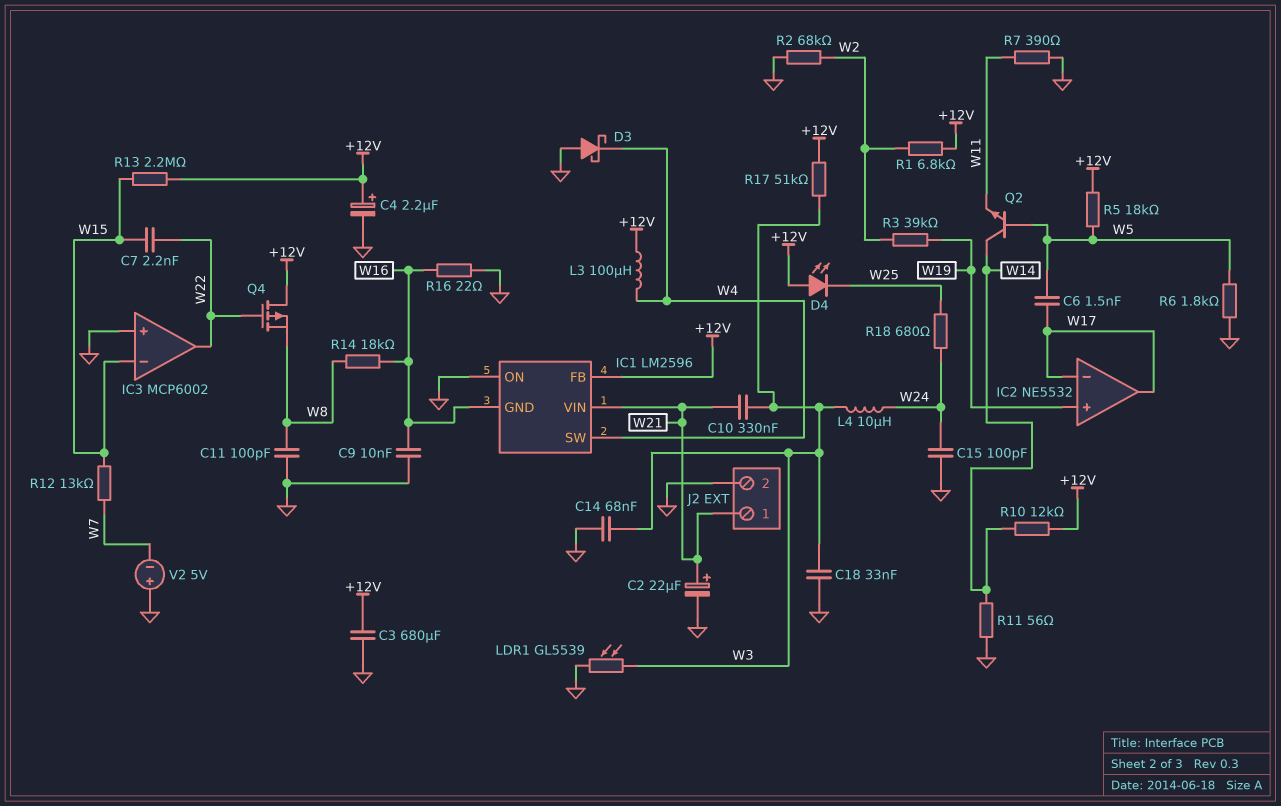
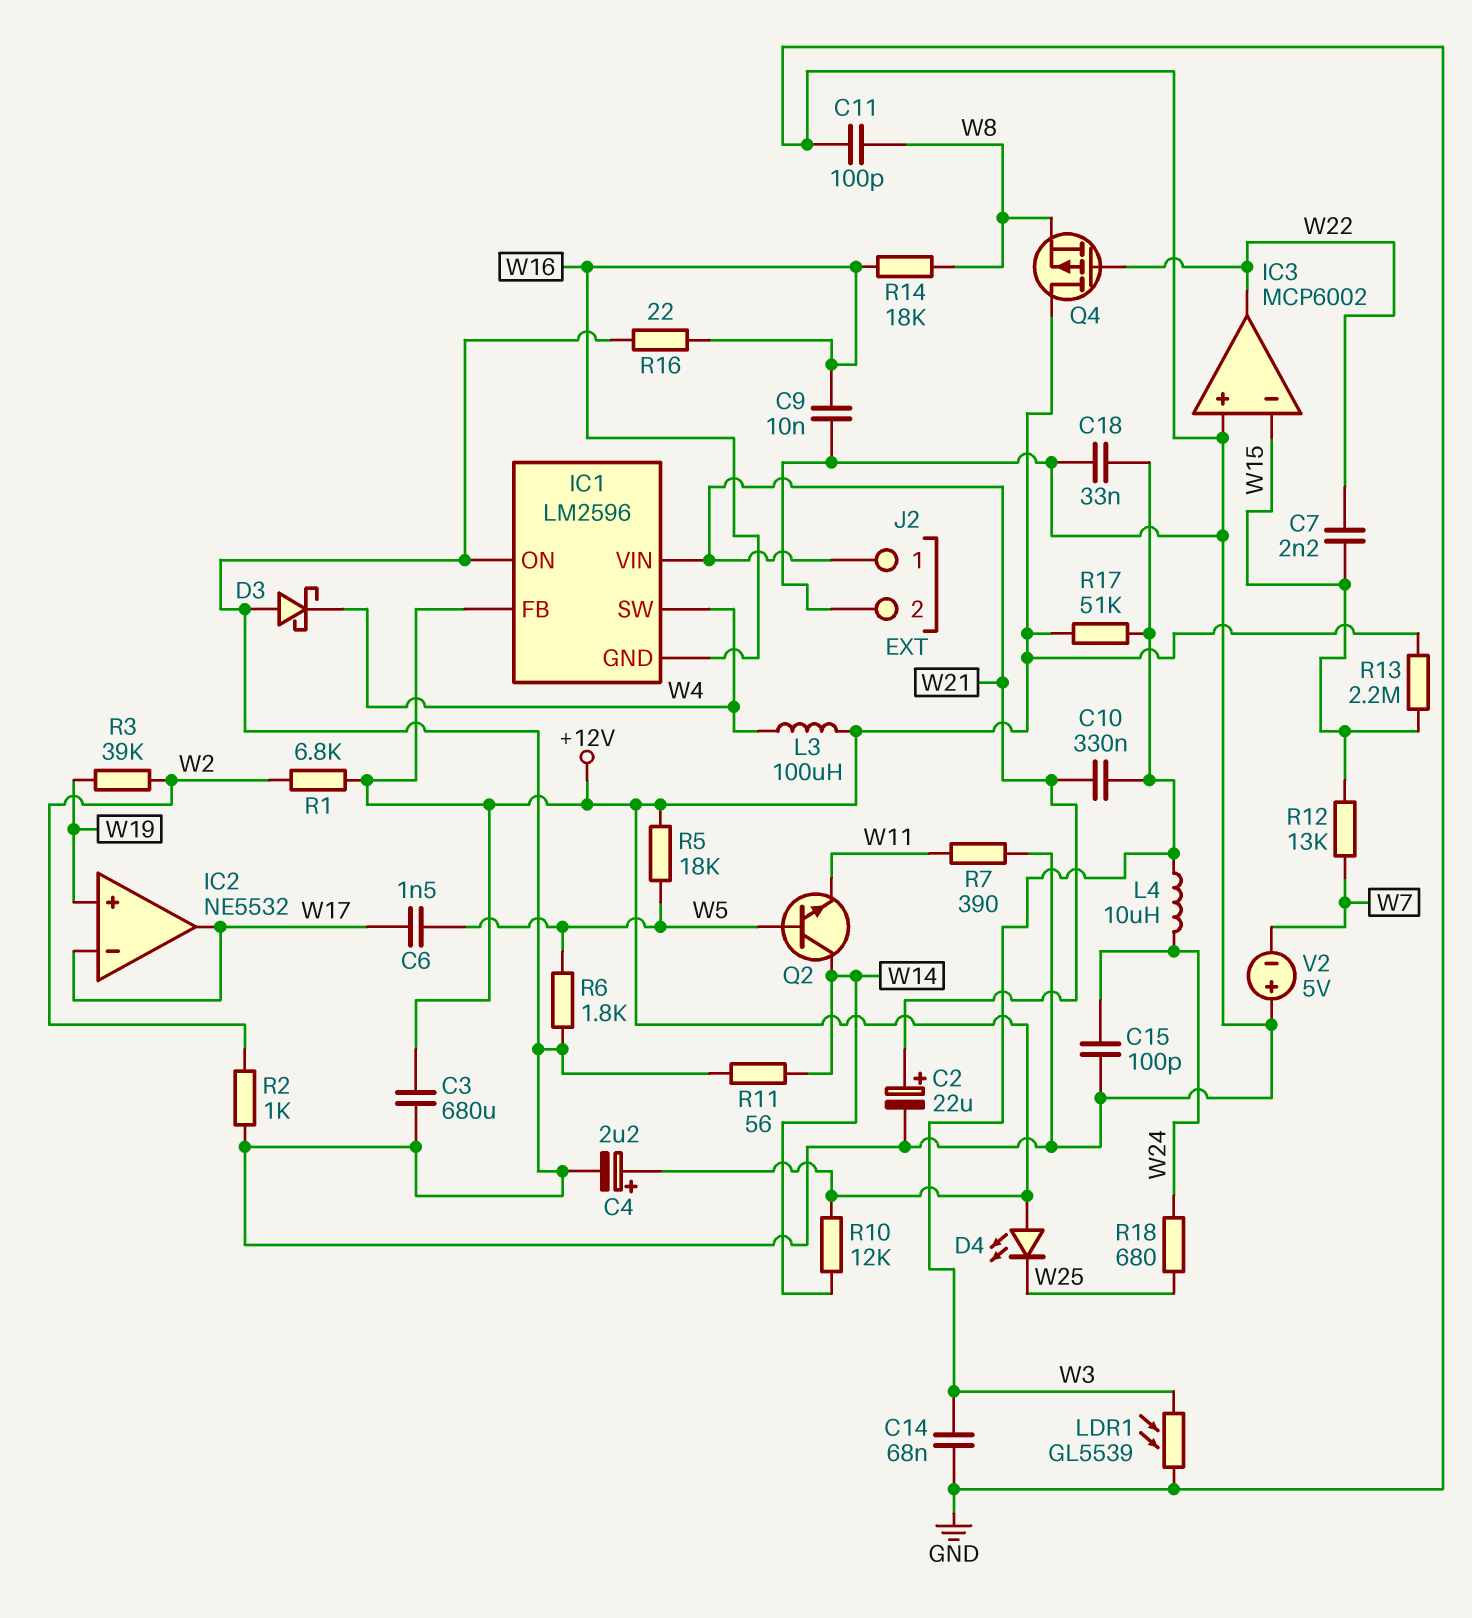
R2: 68k (GND, W2) -> 1k (GND, W2)

